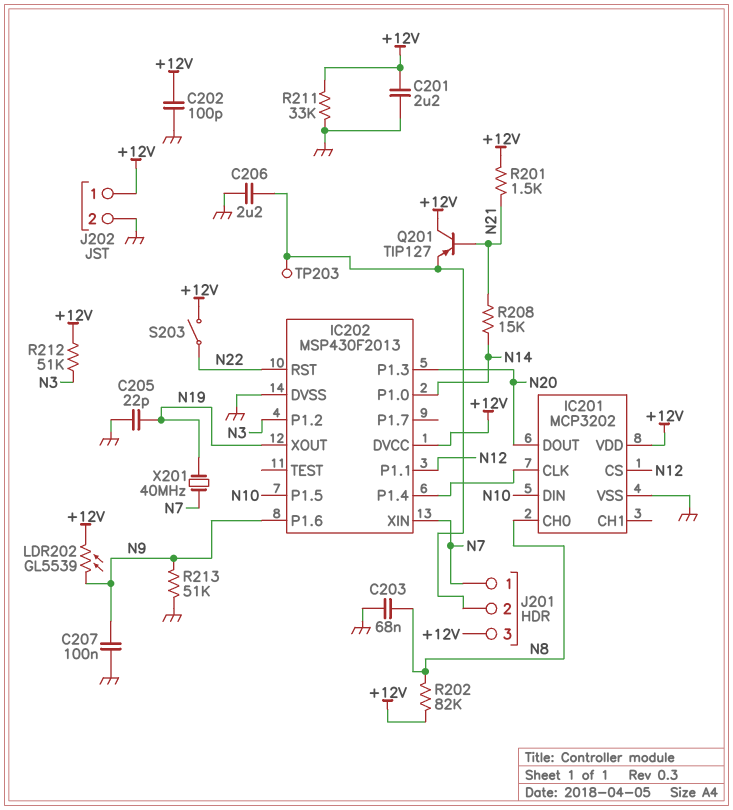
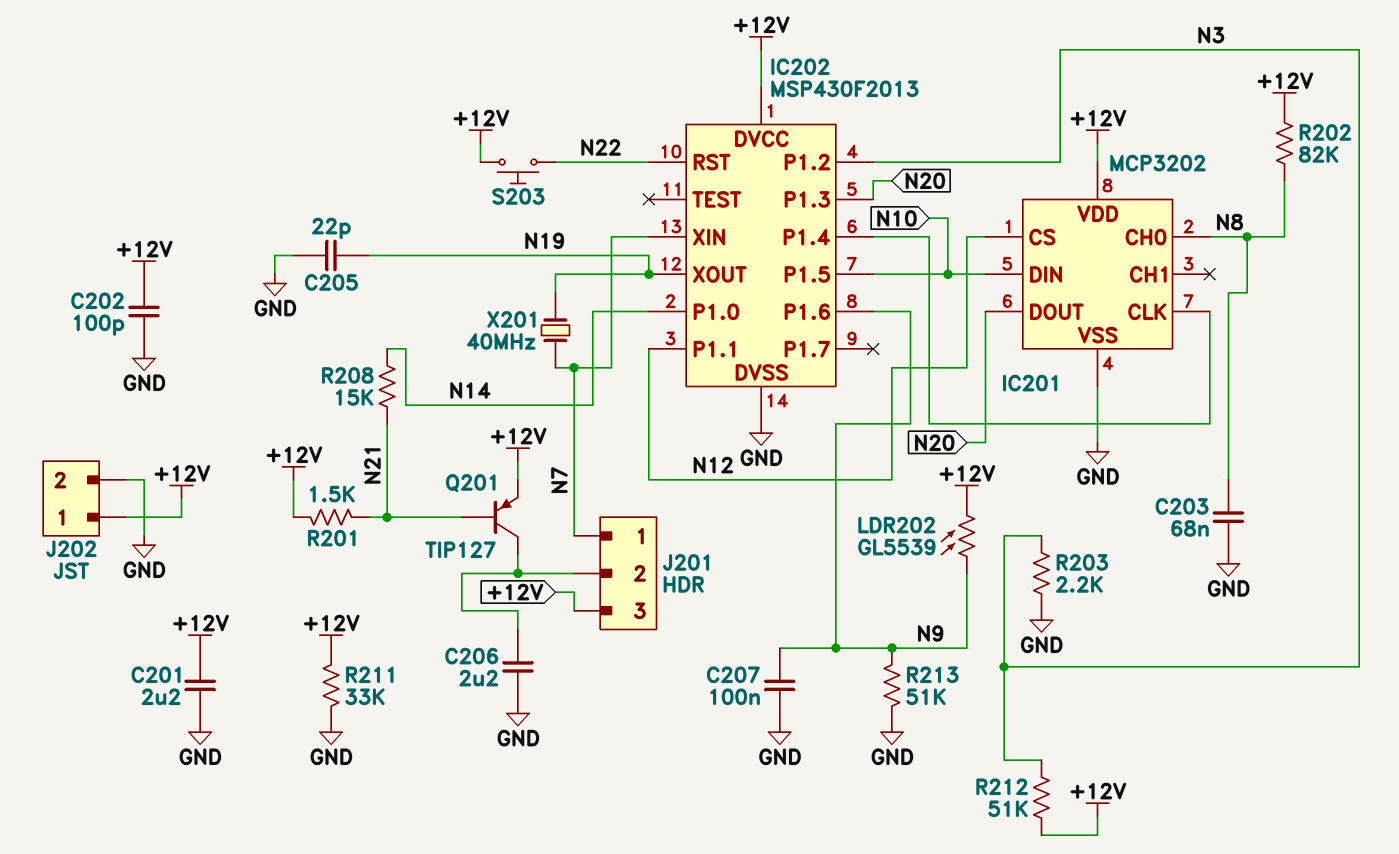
Q201: PNP TIP127 (B N21, C +12V, E J201/2) -> PNP TIP127 (B N21, C J201/2, E +12V)
R203: none -> 2.2k (GND, N3)
S203: switch (+12V, N22) -> button (+12V, N22)
TP203: test point (J201/2) -> none

